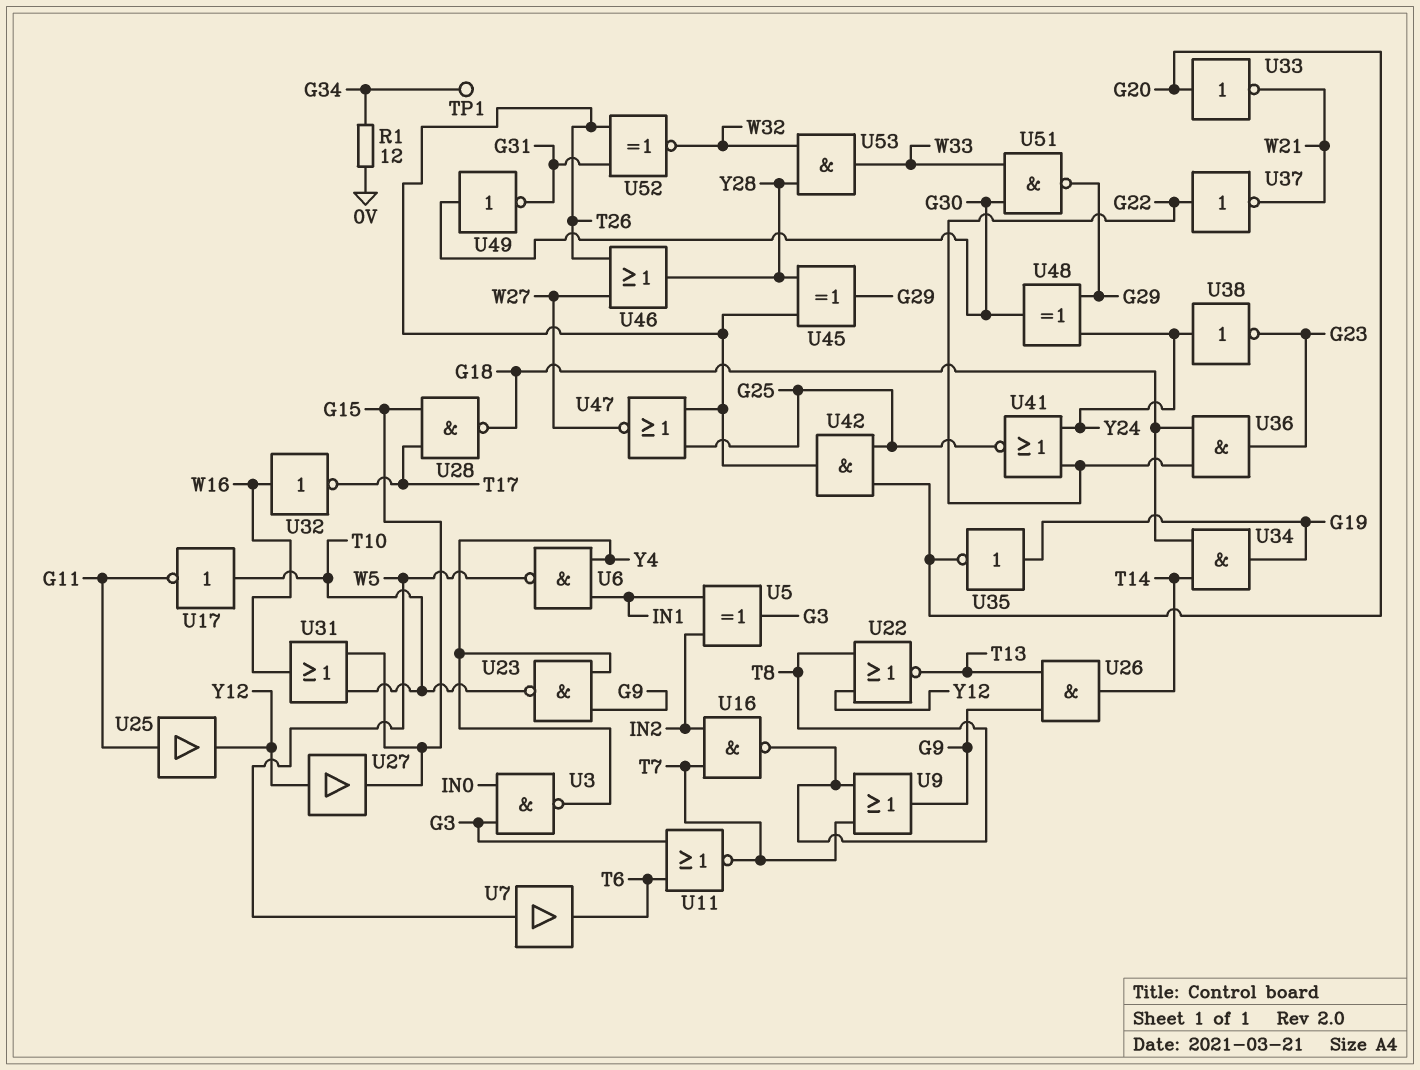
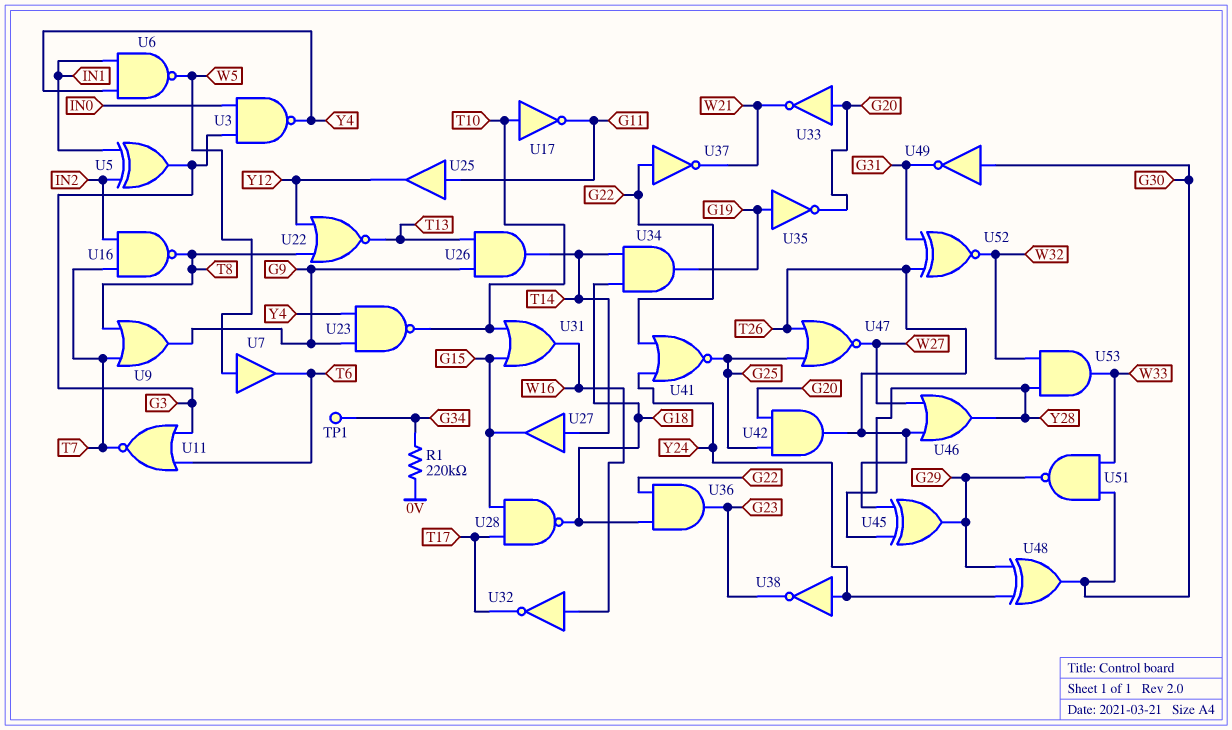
R1: 12 (0V, G34) -> 220k (0V, G34)
U27: buffer (in Y12, out G15) -> buffer (in T14, out G15)

